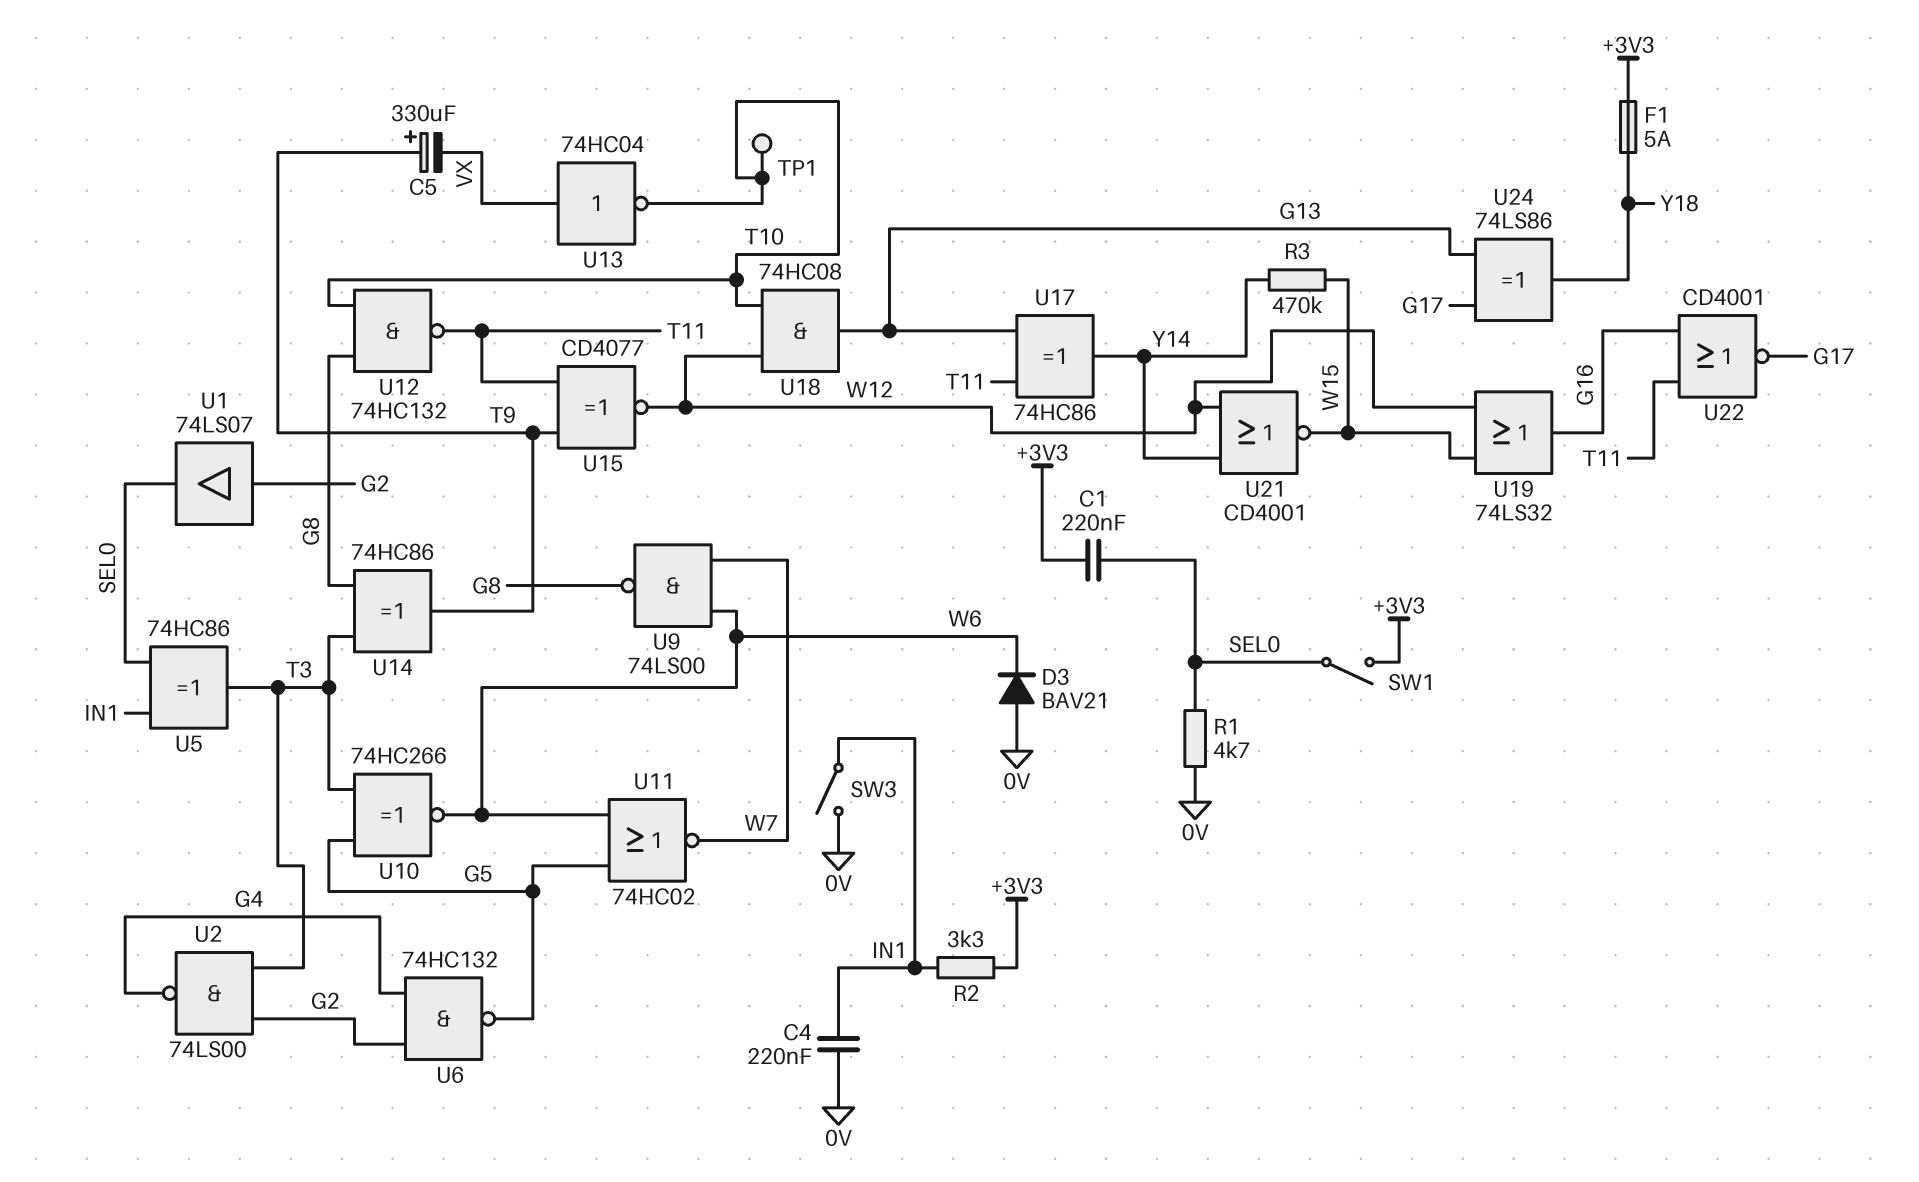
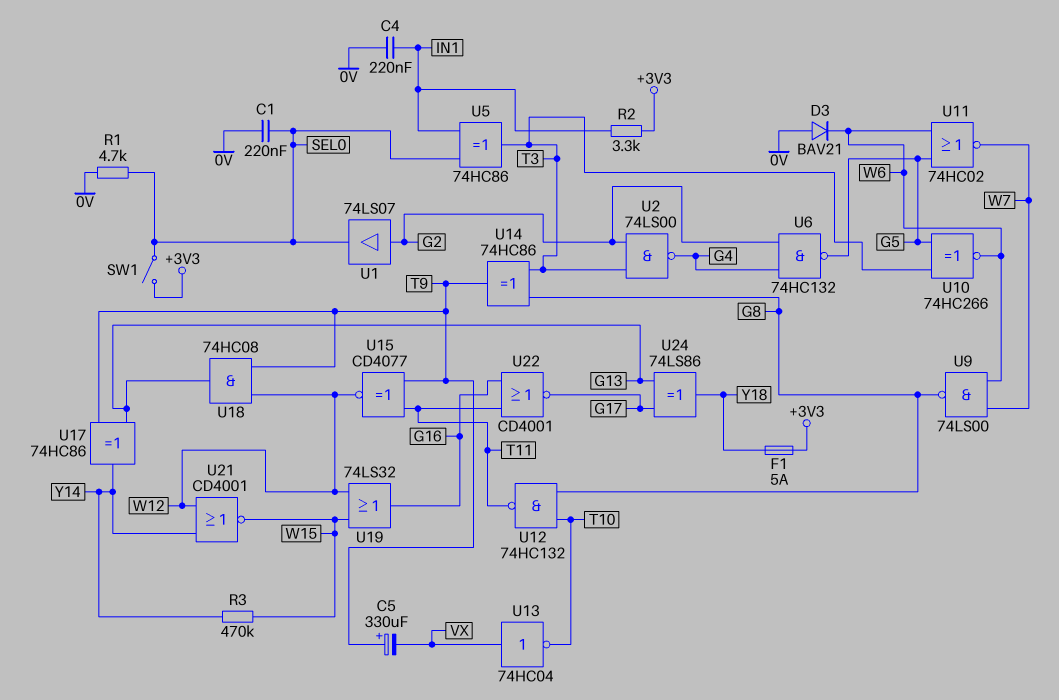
C1: 220nF (+3V3, SEL0) -> 220nF (0V, SEL0)
SW3: switch (0V, IN1) -> none
TP1: test point (T10) -> none
U17: XOR 74HC86 (in G13, in T11, out Y14) -> XOR 74HC86 (in G13, in T9, out Y14)
U18: AND 74HC08 (in T10, in W12, out G13) -> AND 74HC08 (in T9, in W12, out G13)

